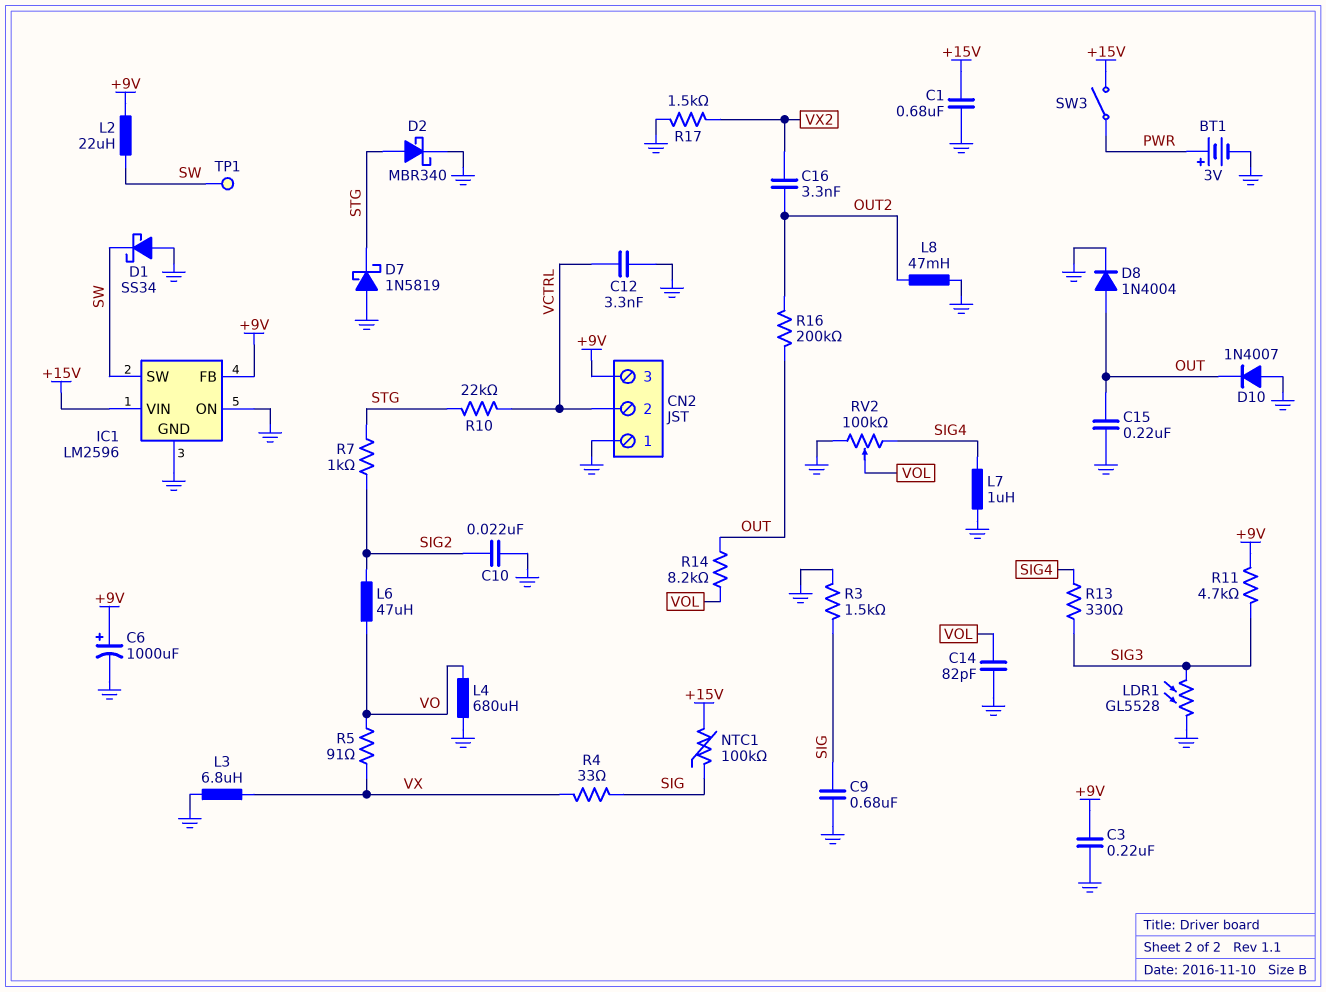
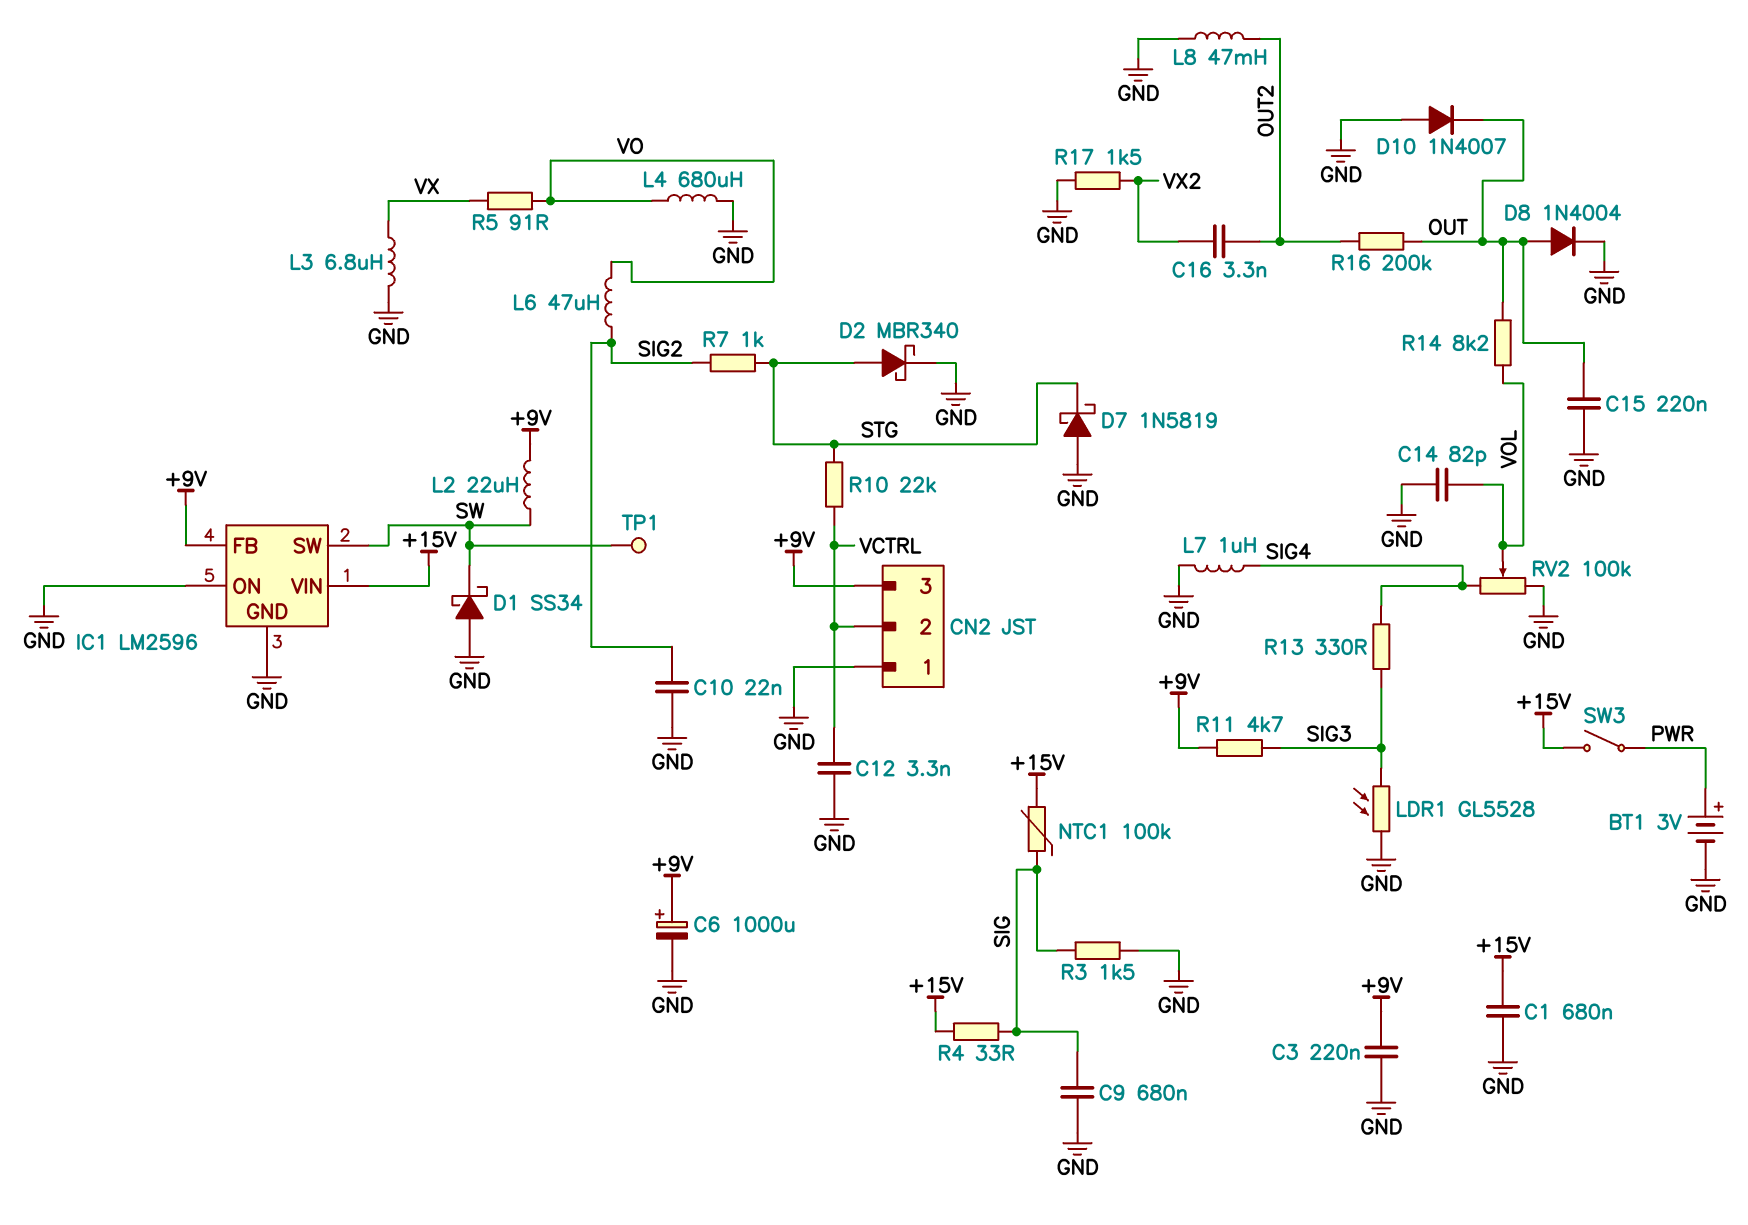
R4: 33 (SIG, VX) -> 33 (+15V, SIG)

